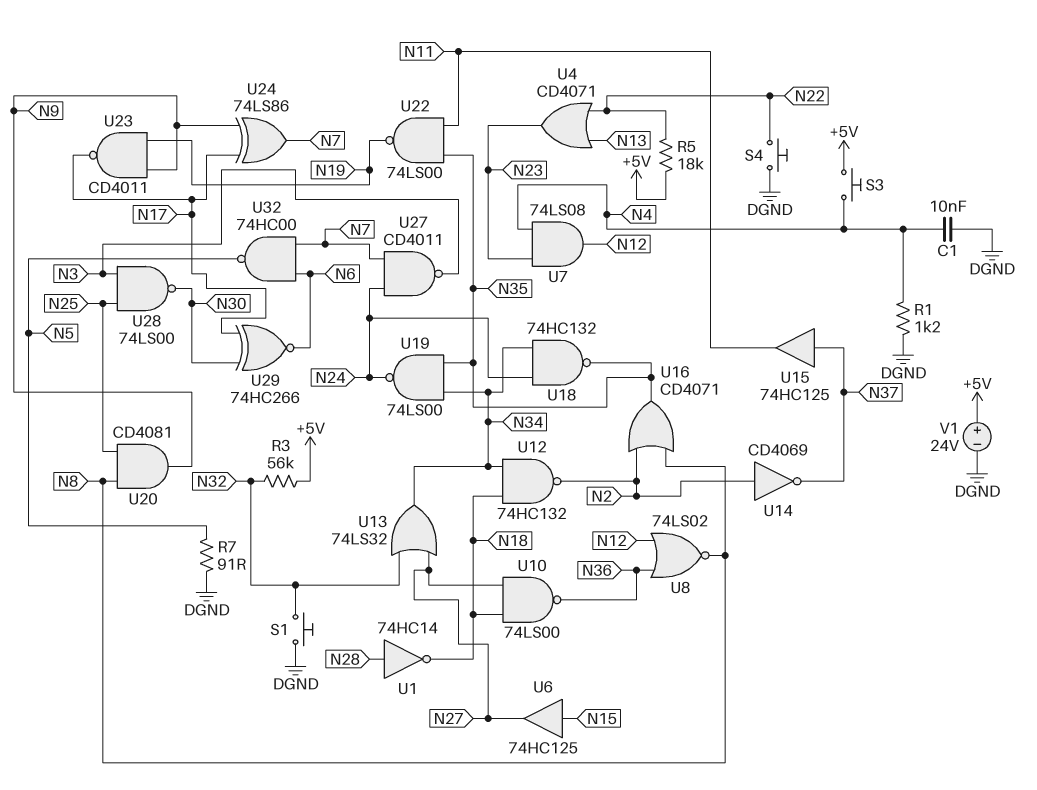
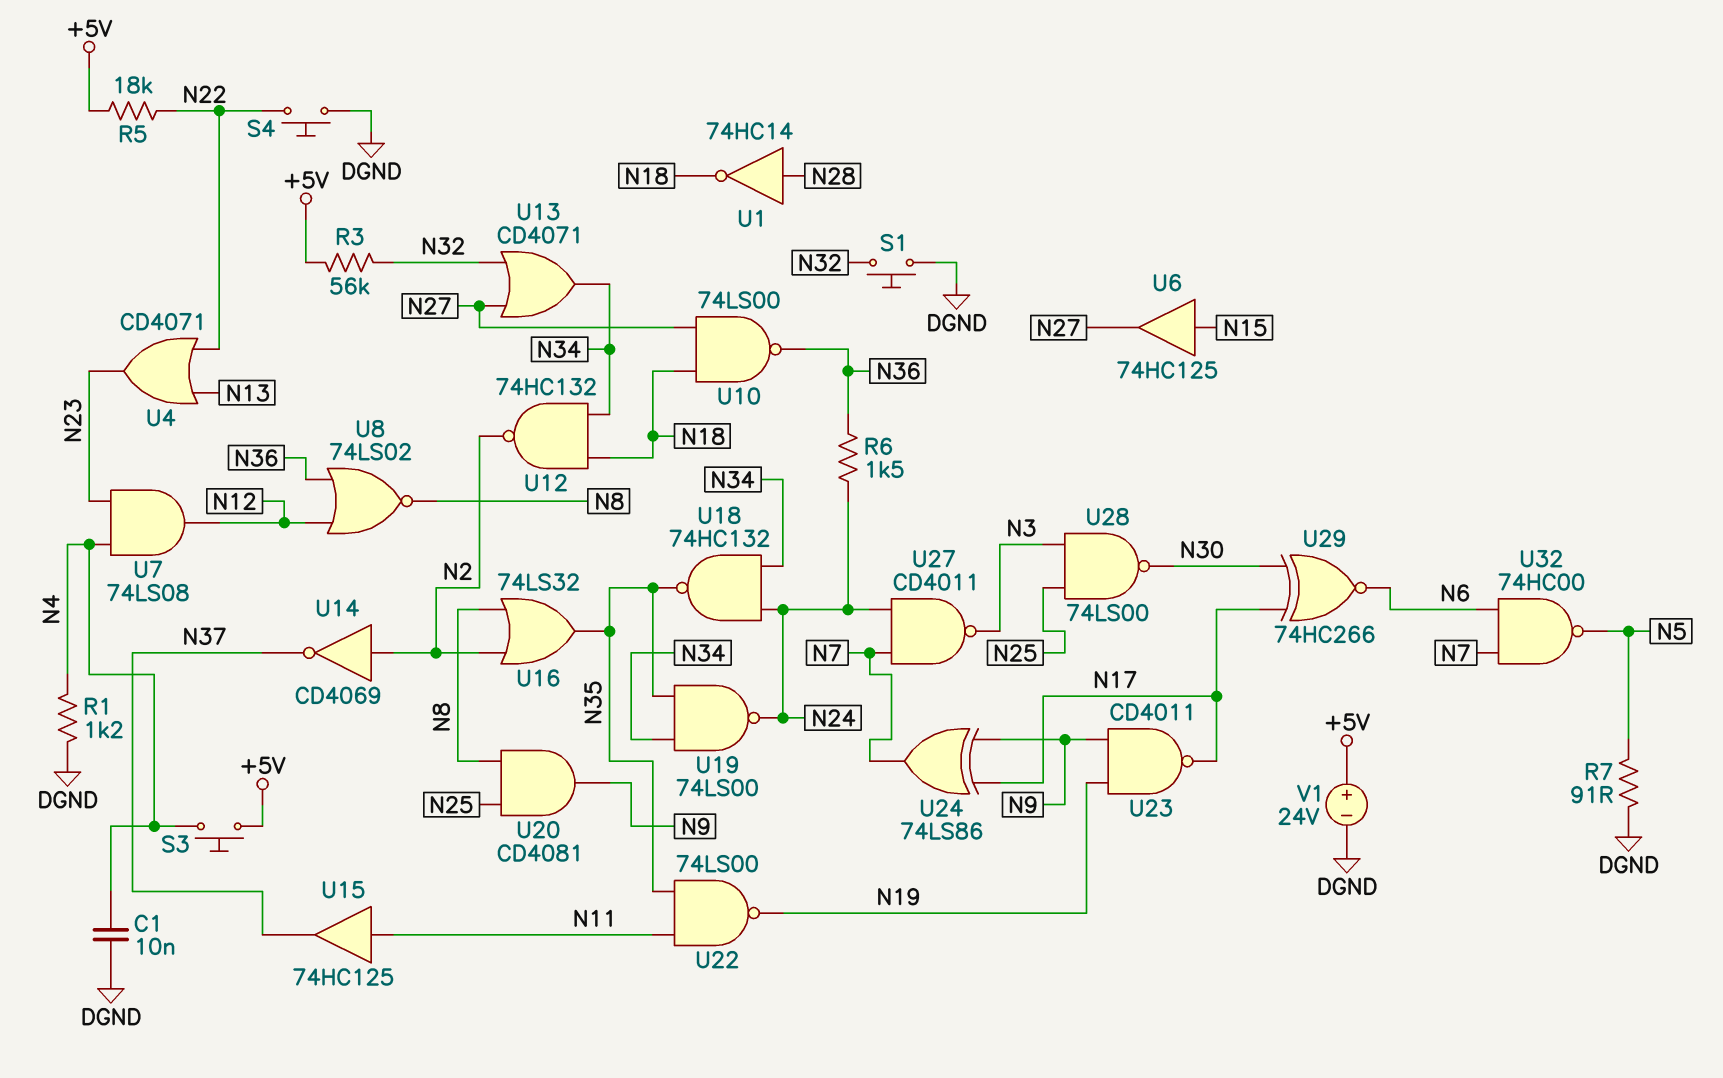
R6: none -> 1.5k (N24, N36)
U13: OR 74LS32 (in N27, in N32, out N34) -> OR CD4071 (in N27, in N32, out N34)
U15: buffer 74HC125 (in N37, out N11) -> buffer 74HC125 (in N11, out N37)
U16: OR CD4071 (in N2, in N8, out N35) -> OR 74LS32 (in N2, in N8, out N35)

